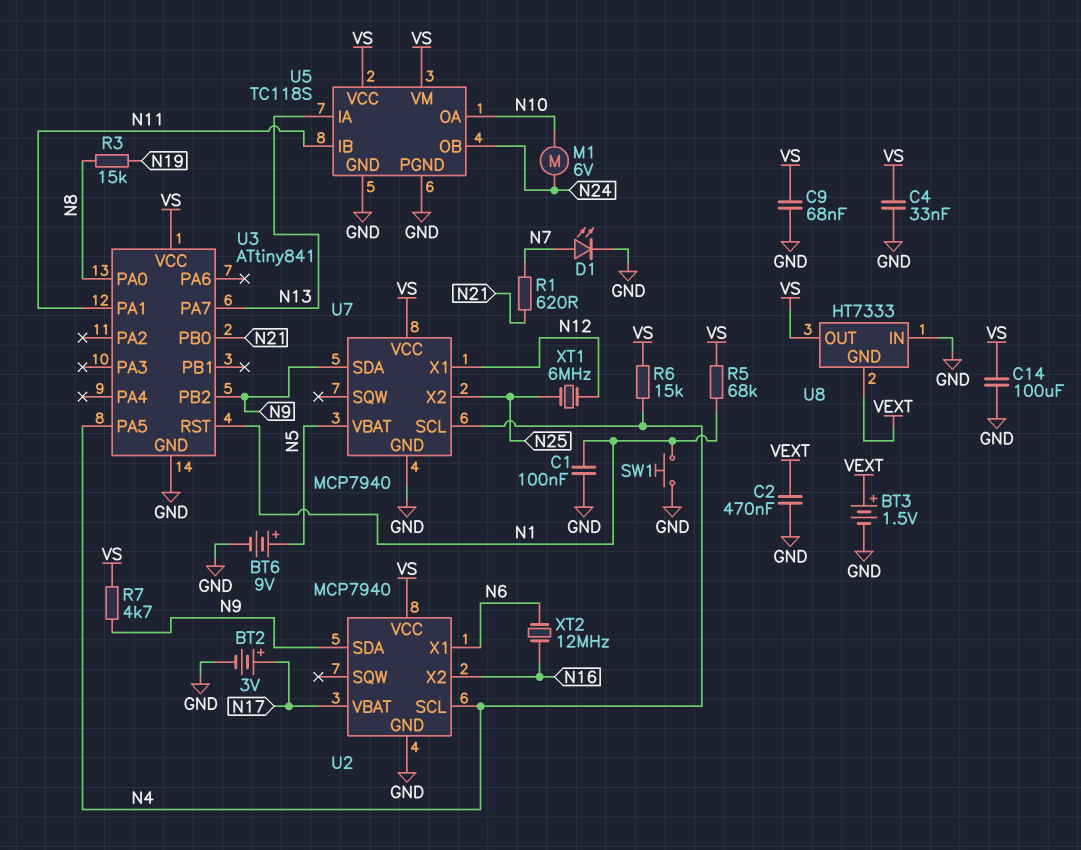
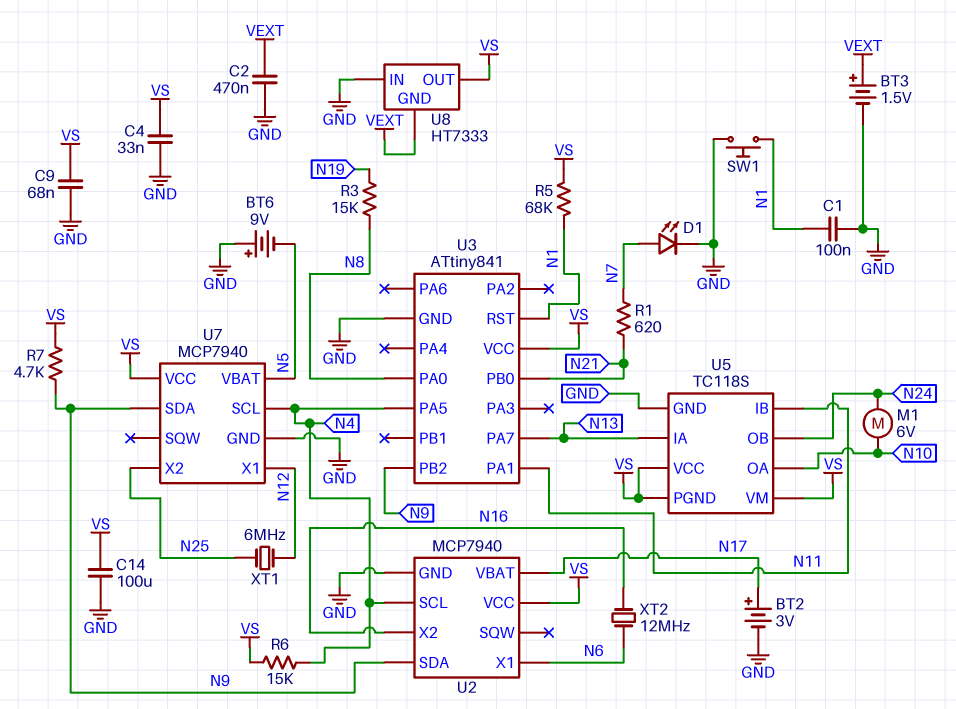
BT6: 9V (plus N5, minus GND) -> 9V (plus GND, minus N5)
U5 pin PGND: GND -> VS

